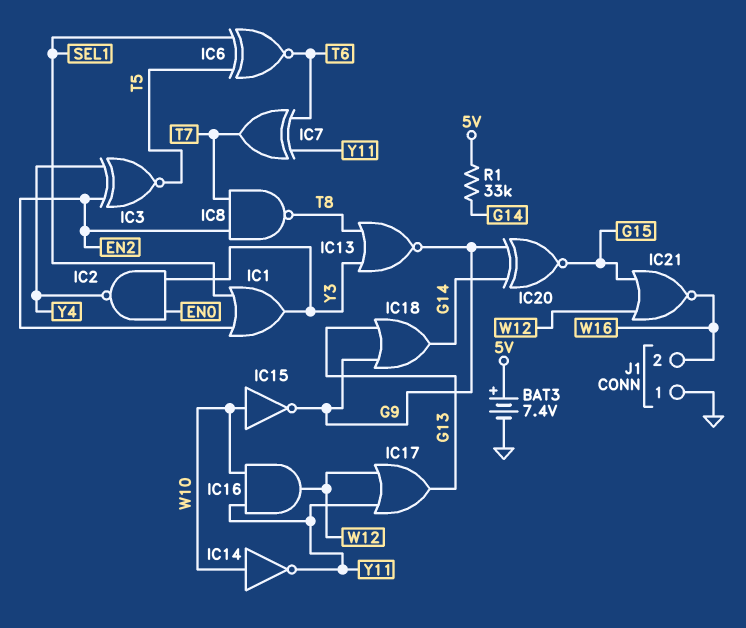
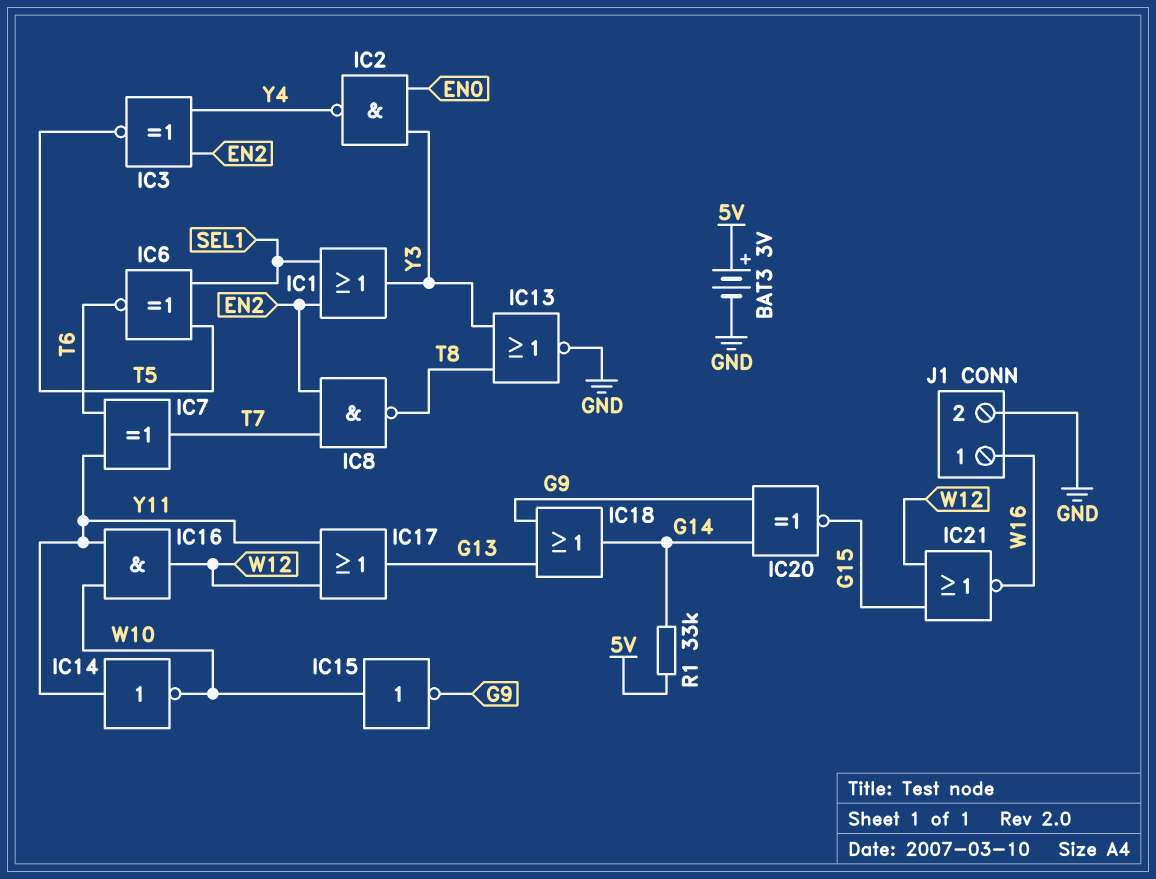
BAT3: 7.4V (plus 5V, minus GND) -> 3V (plus 5V, minus GND)
IC13: NOR (in T8, in Y3, out G9) -> NOR (in T8, in Y3, out GND)
IC14: NOT (in W10, out Y11) -> NOT (in Y11, out W10)
J1 pin 1: GND -> W16
J1 pin 2: W16 -> GND

